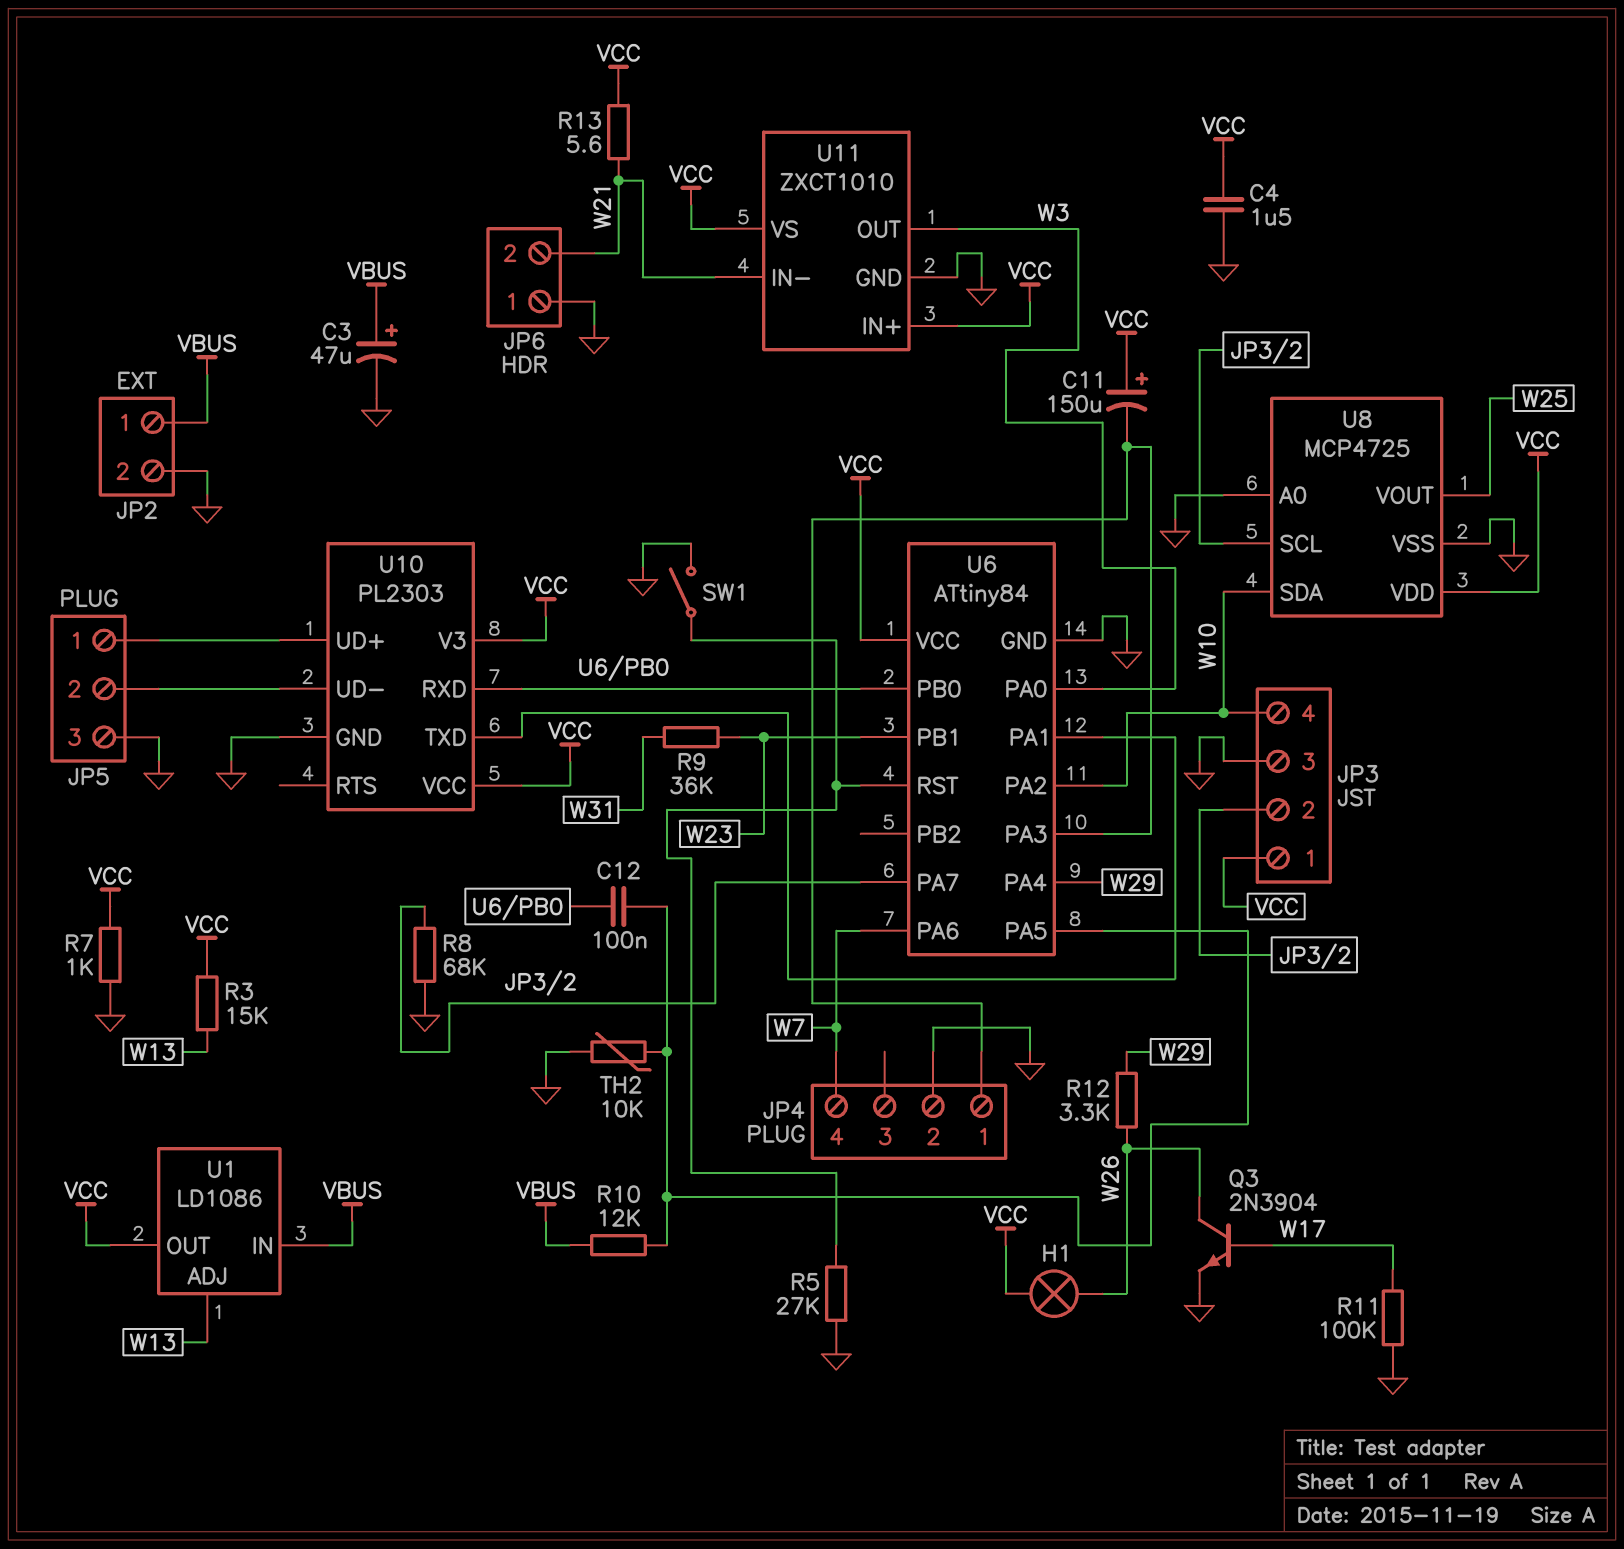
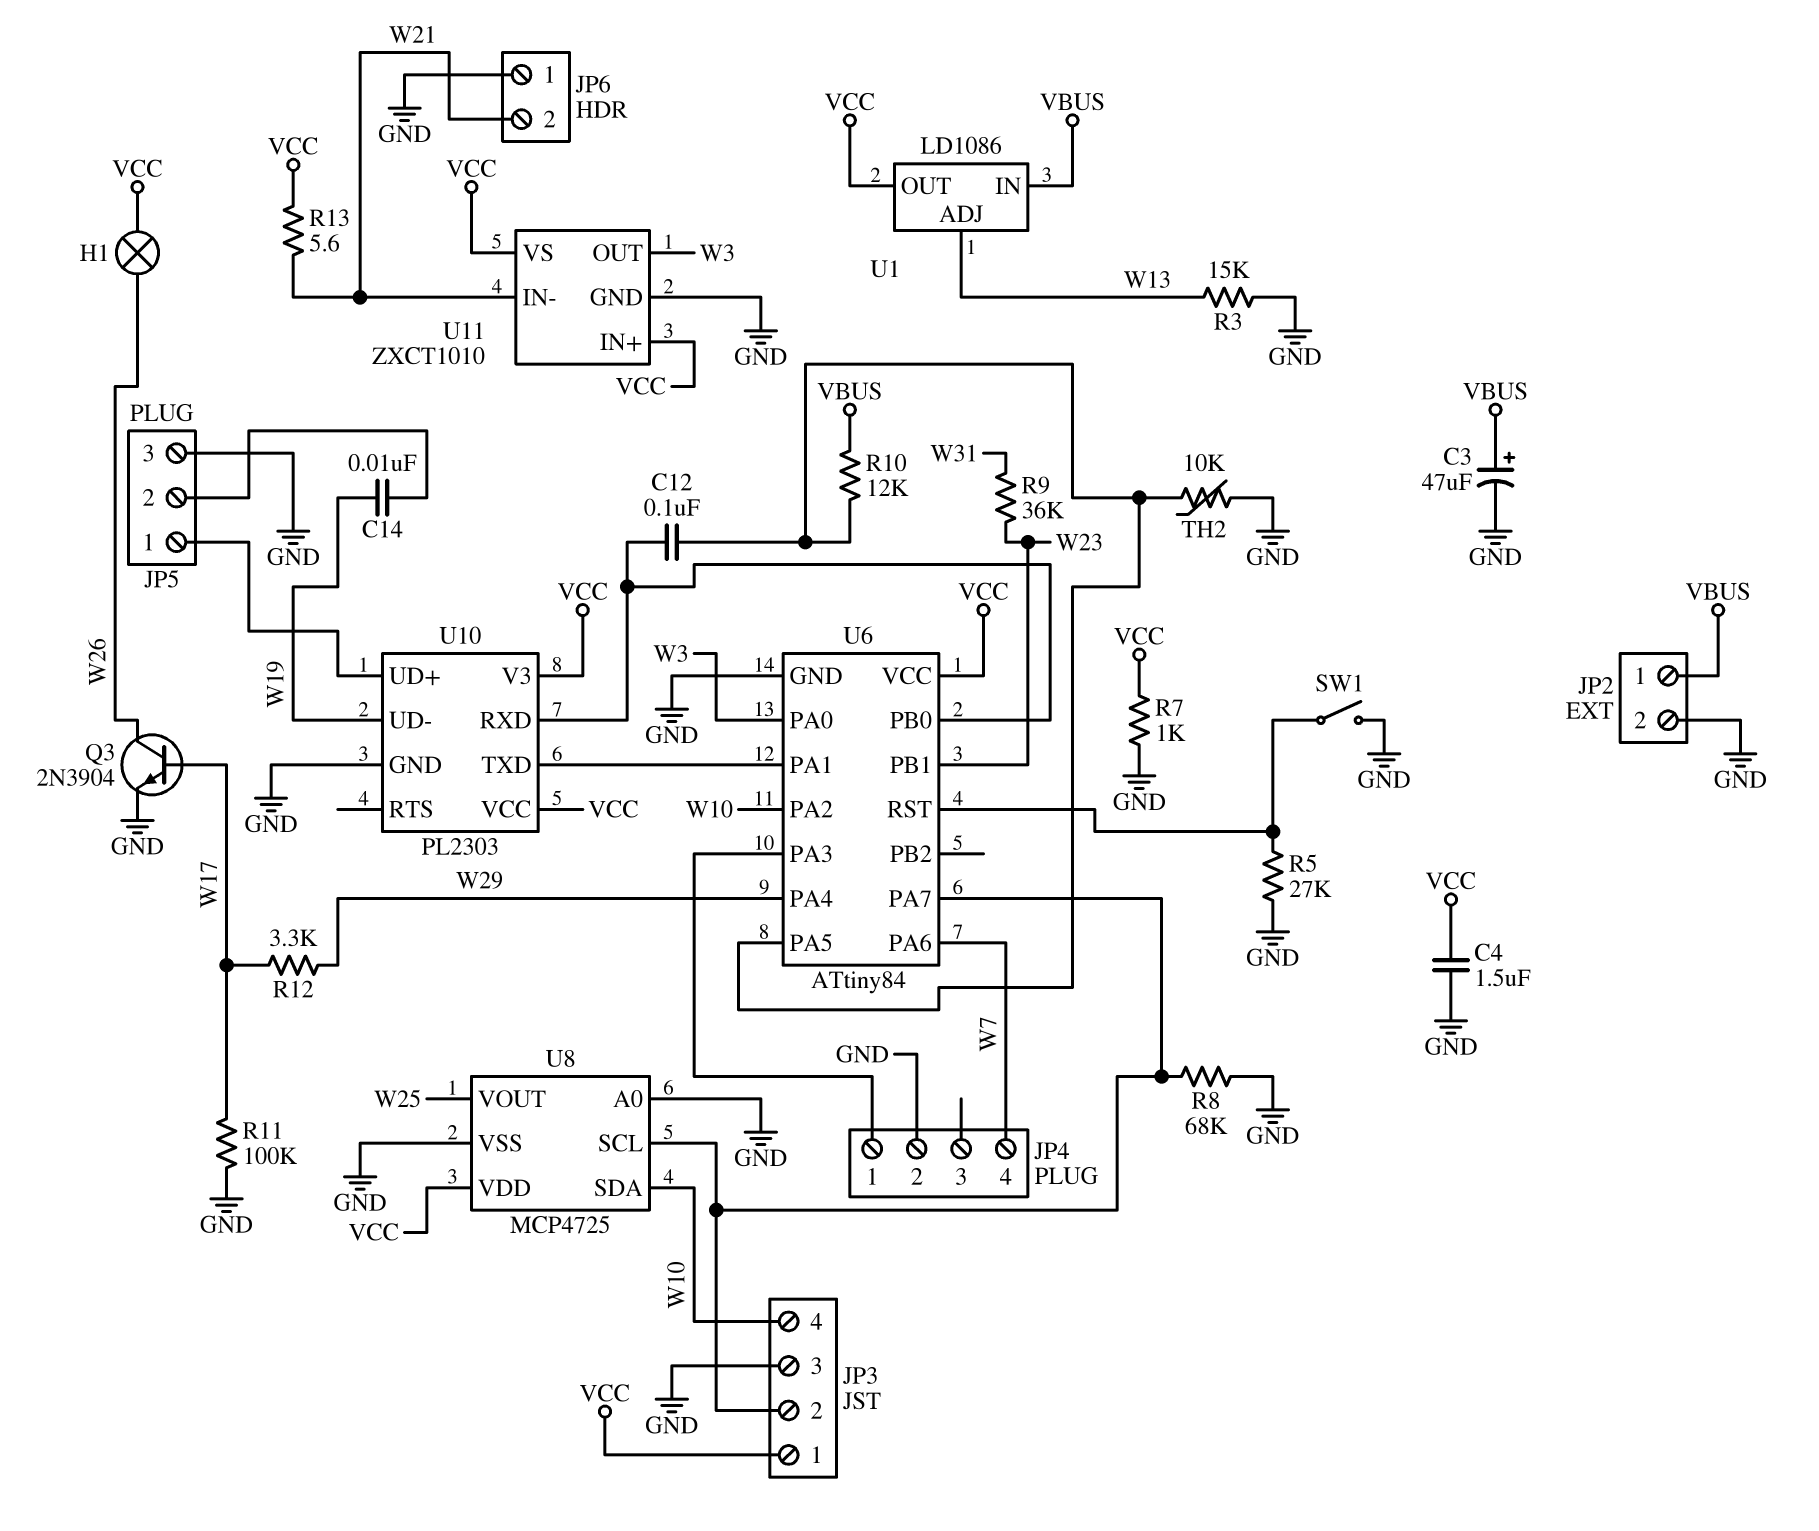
C11: 150uF (plus VCC, minus JP4/1) -> none
C14: none -> 10nF (JP5/2, W19)
R3: 15k (VCC, W13) -> 15k (GND, W13)
R12: 3.3k (W26, W29) -> 3.3k (W17, W29)
U10 pin UD-: JP5/2 -> W19

